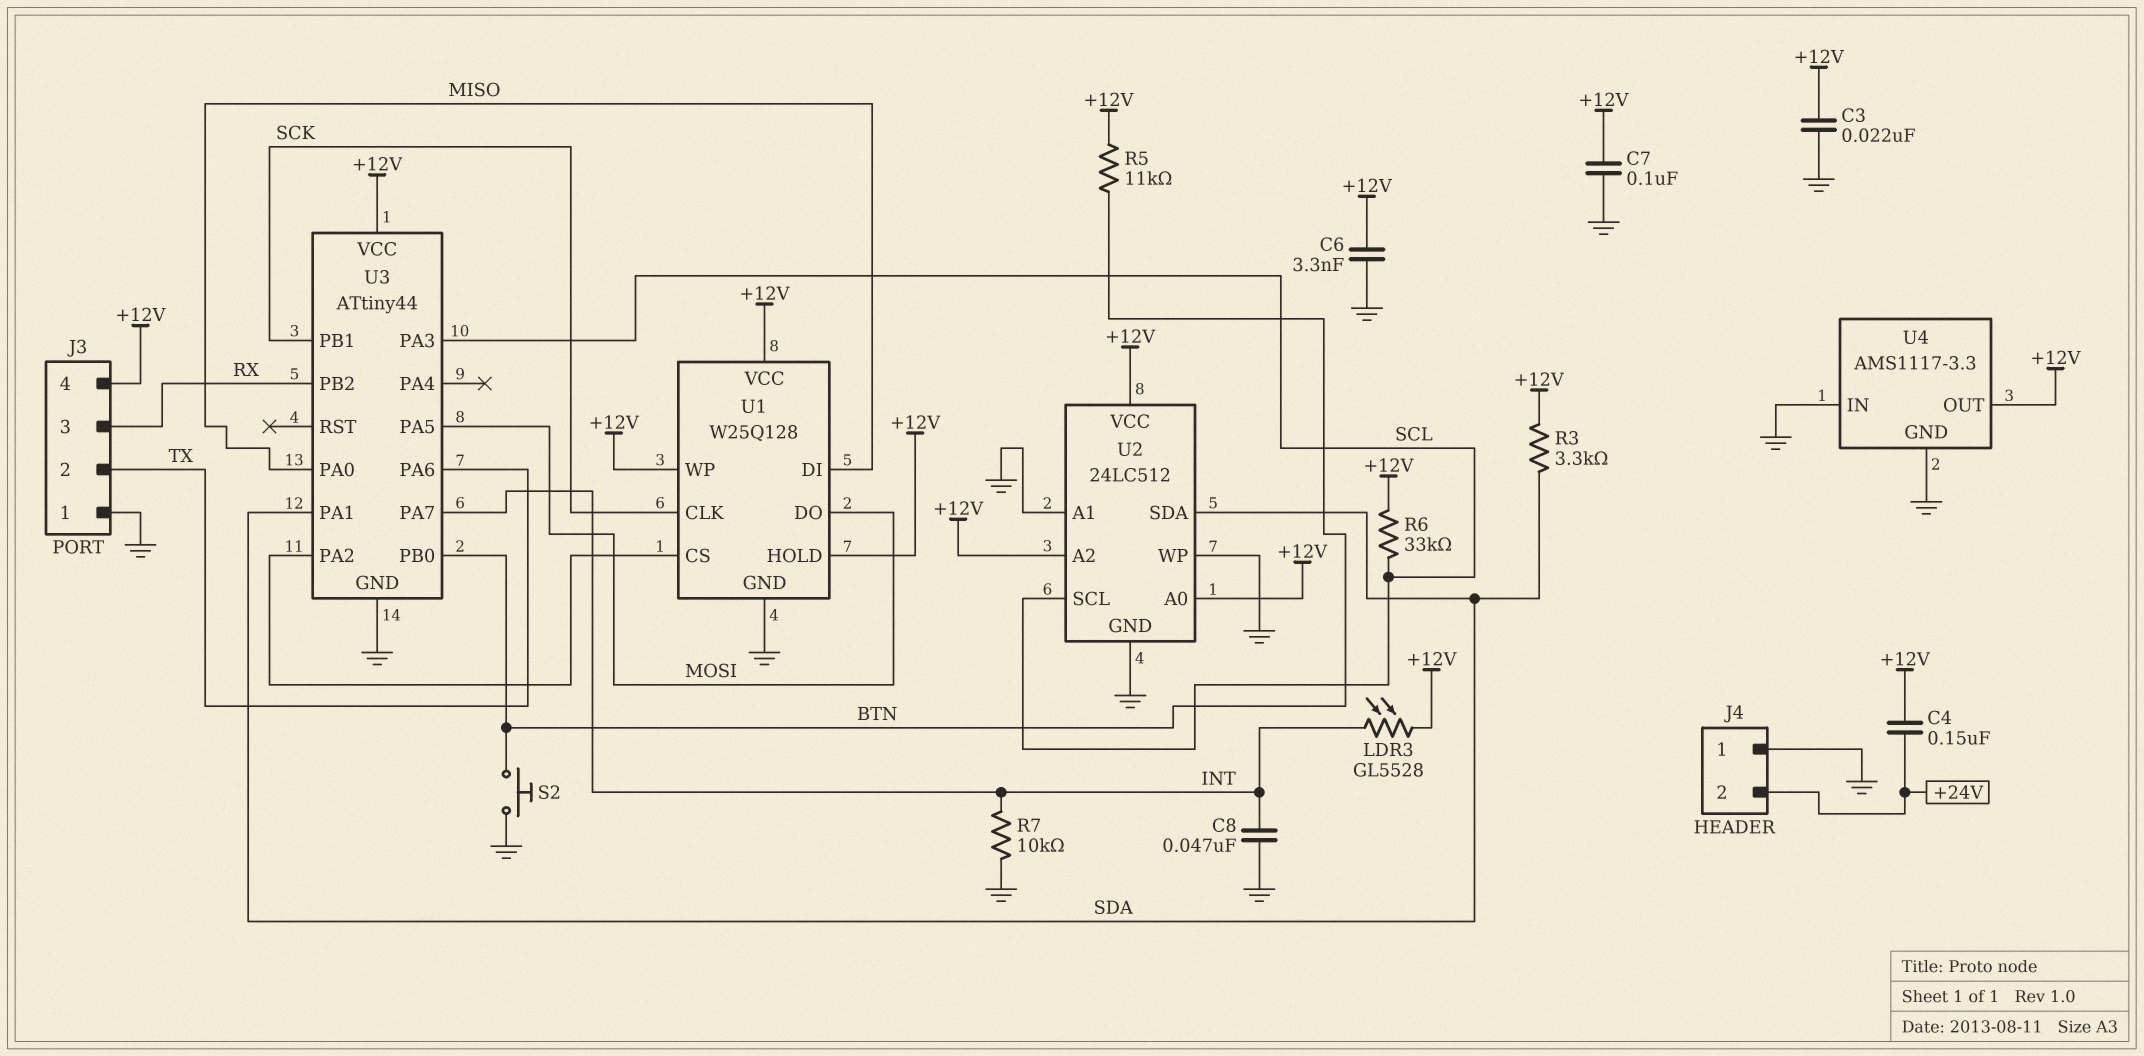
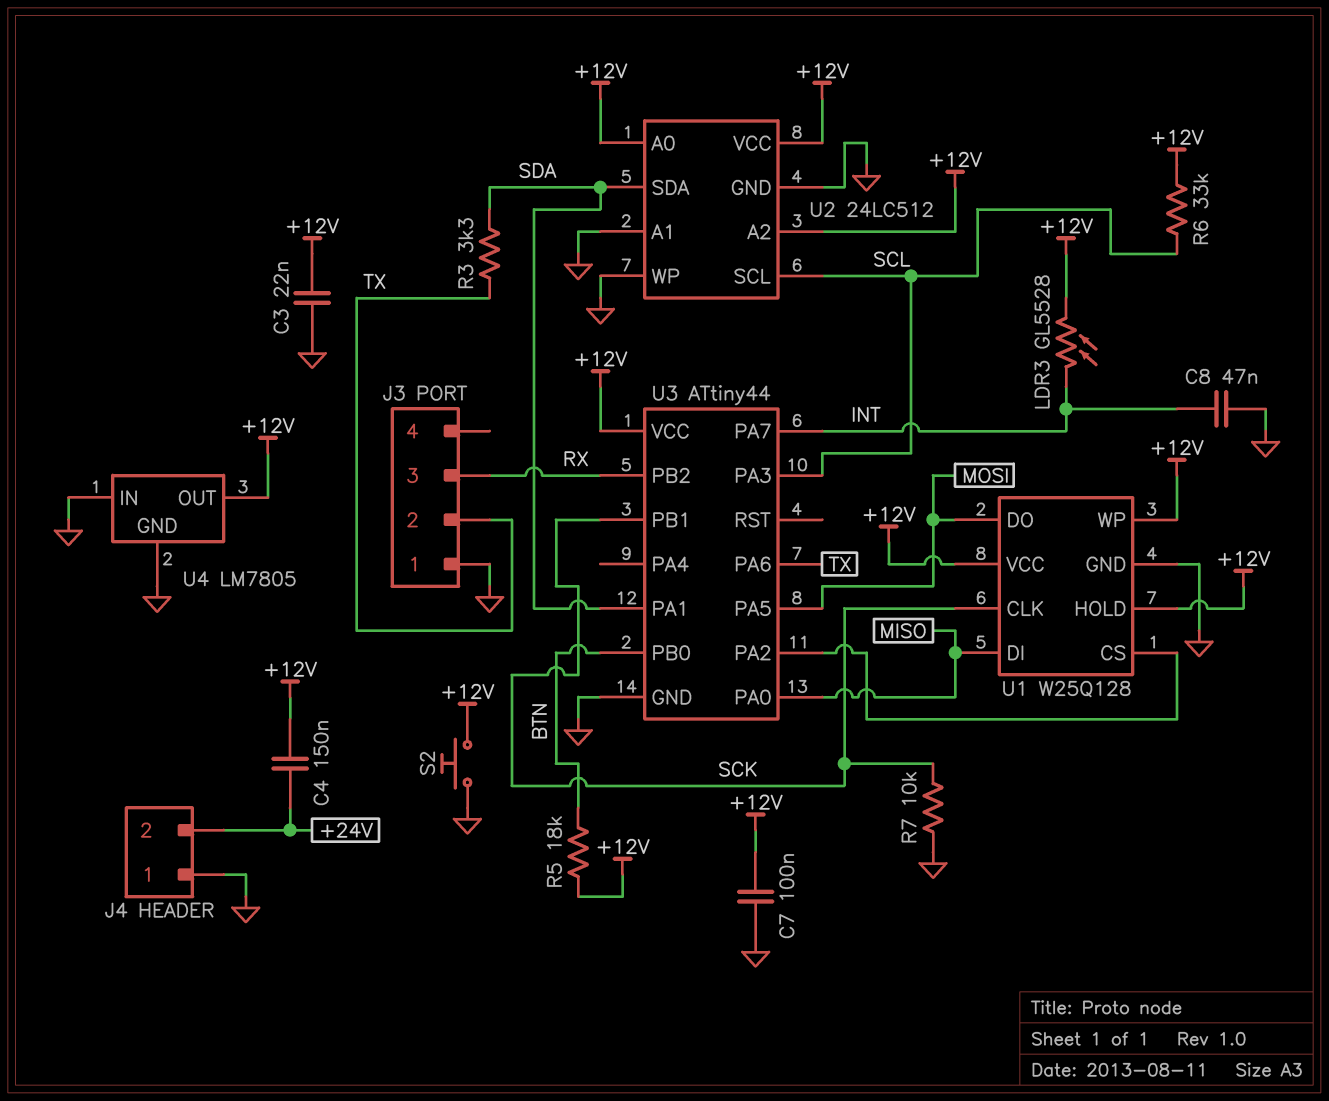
C6: 3.3nF (+12V, GND) -> none
J3 pin 4: +12V -> none
R3: 3.3k (+12V, SDA) -> 3.3k (SDA, TX)
R5: 11k (+12V, BTN) -> 18k (+12V, BTN)
R7: 10k (GND, INT) -> 10k (GND, SCK)
S2: button (BTN, GND) -> button (+12V, GND)
U4: AMS1117-3.3 -> LM7805

